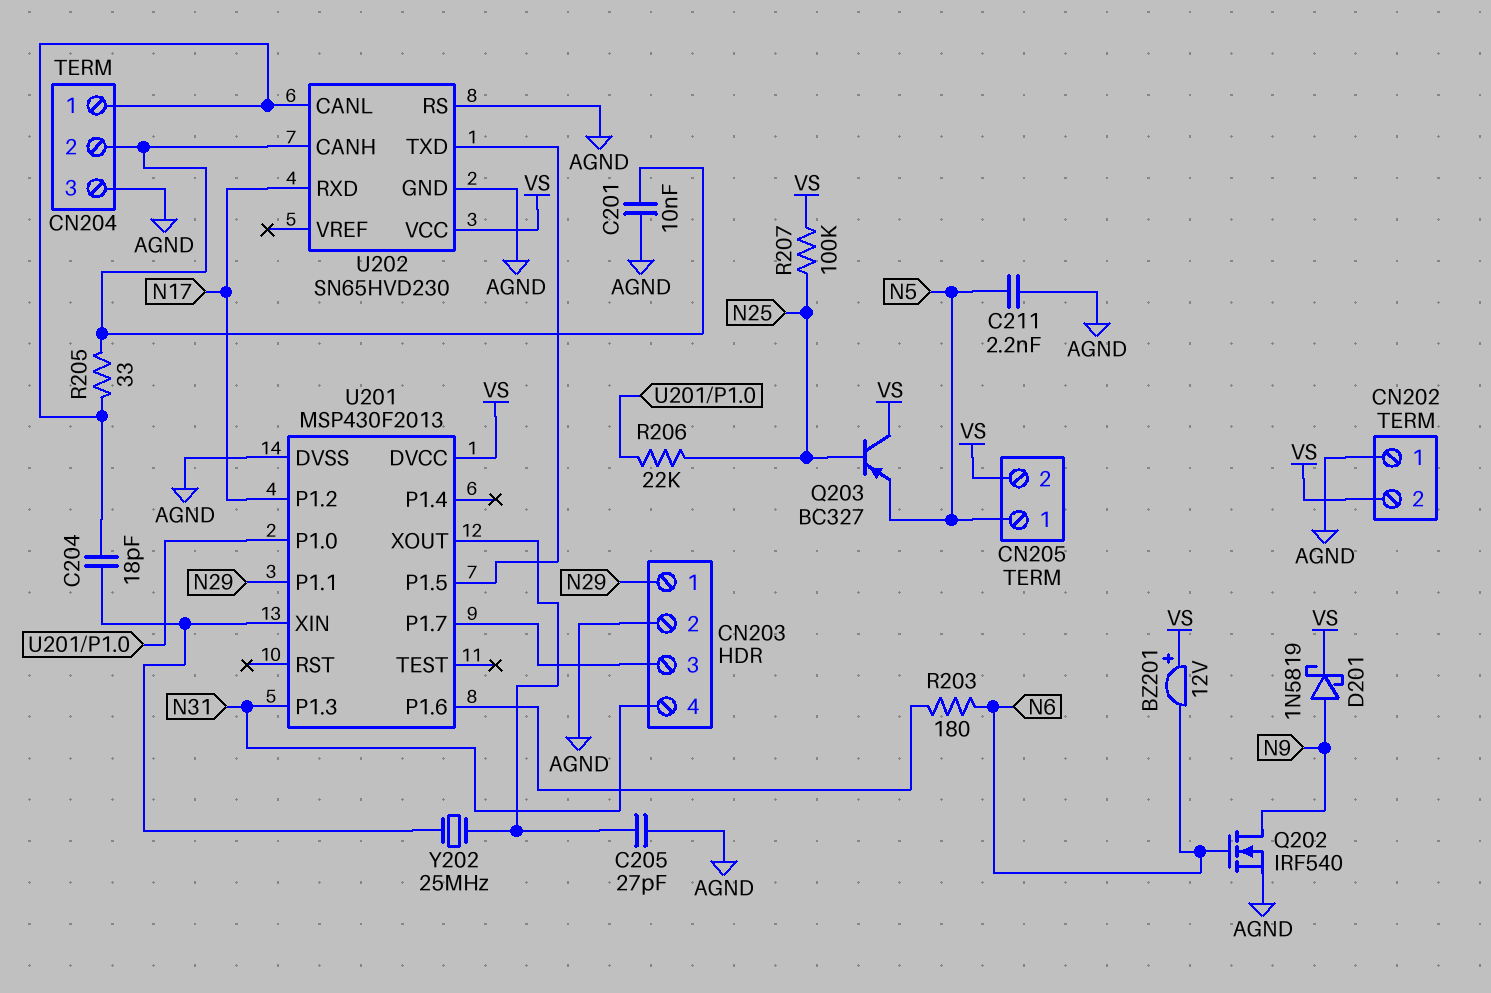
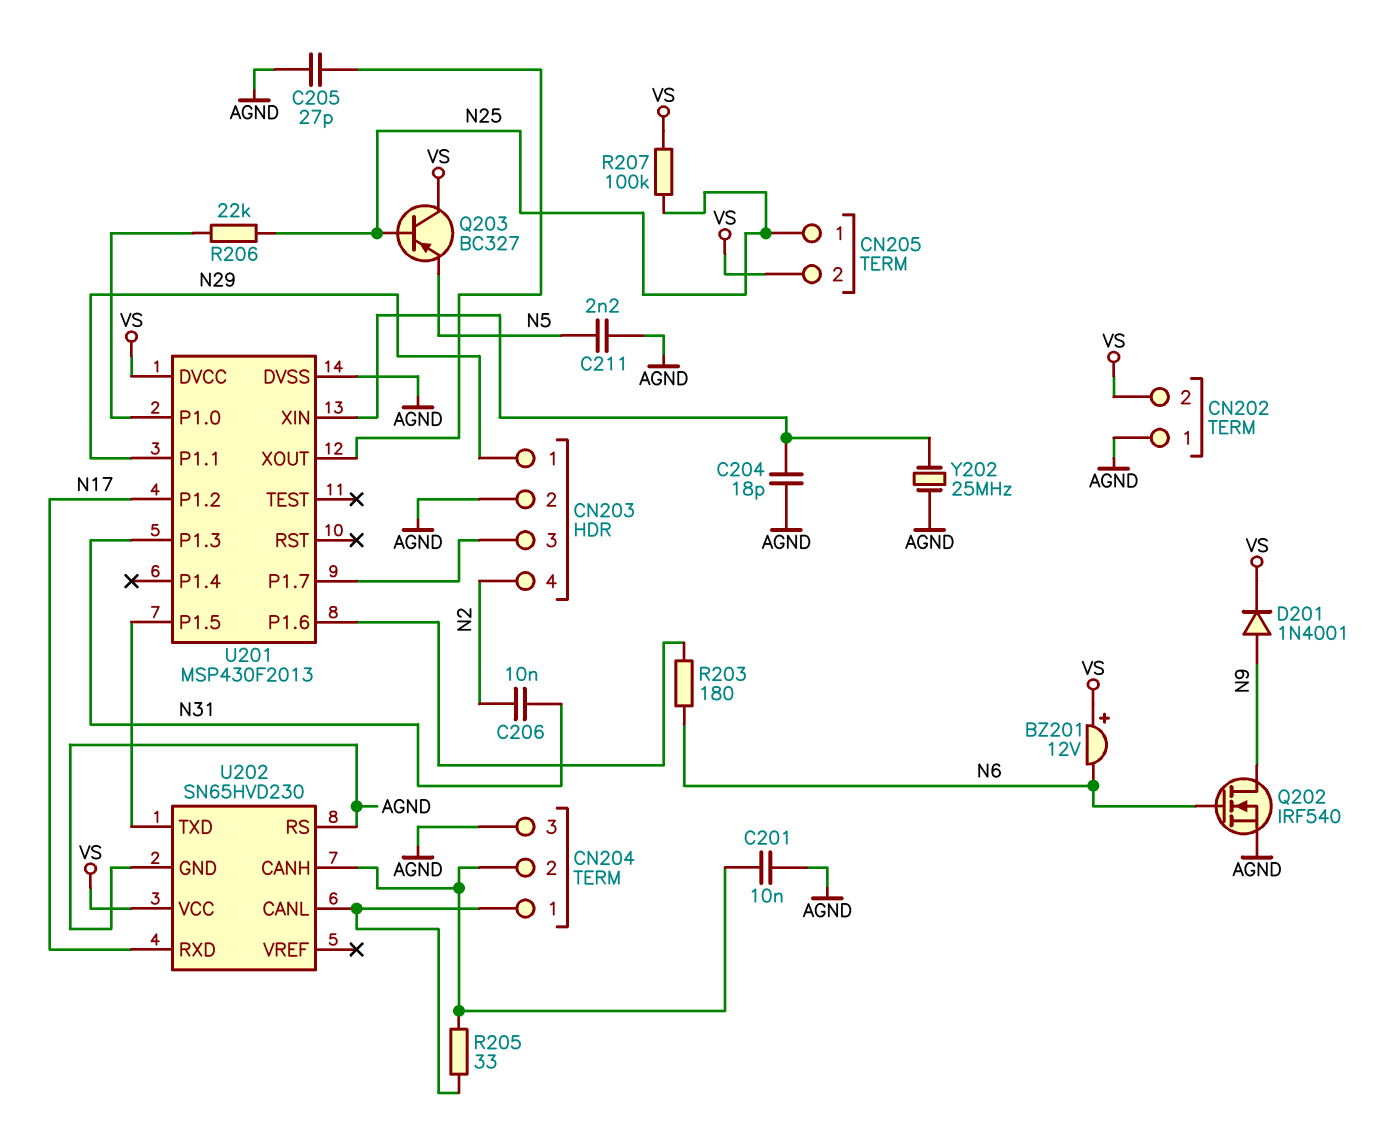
C204: 18pF (CN204/1, U201/XIN) -> 18pF (AGND, U201/XIN)
C206: none -> 10nF (N2, N31)
CN203 pin 4: N31 -> N2
CN205 pin 1: N5 -> N25
D201: schottky 1N5819 (A N9, K VS) -> diode 1N4001 (A N9, K VS)
Y202: 25MHz (U201/XIN, U201/XOUT) -> 25MHz (AGND, U201/XIN)

